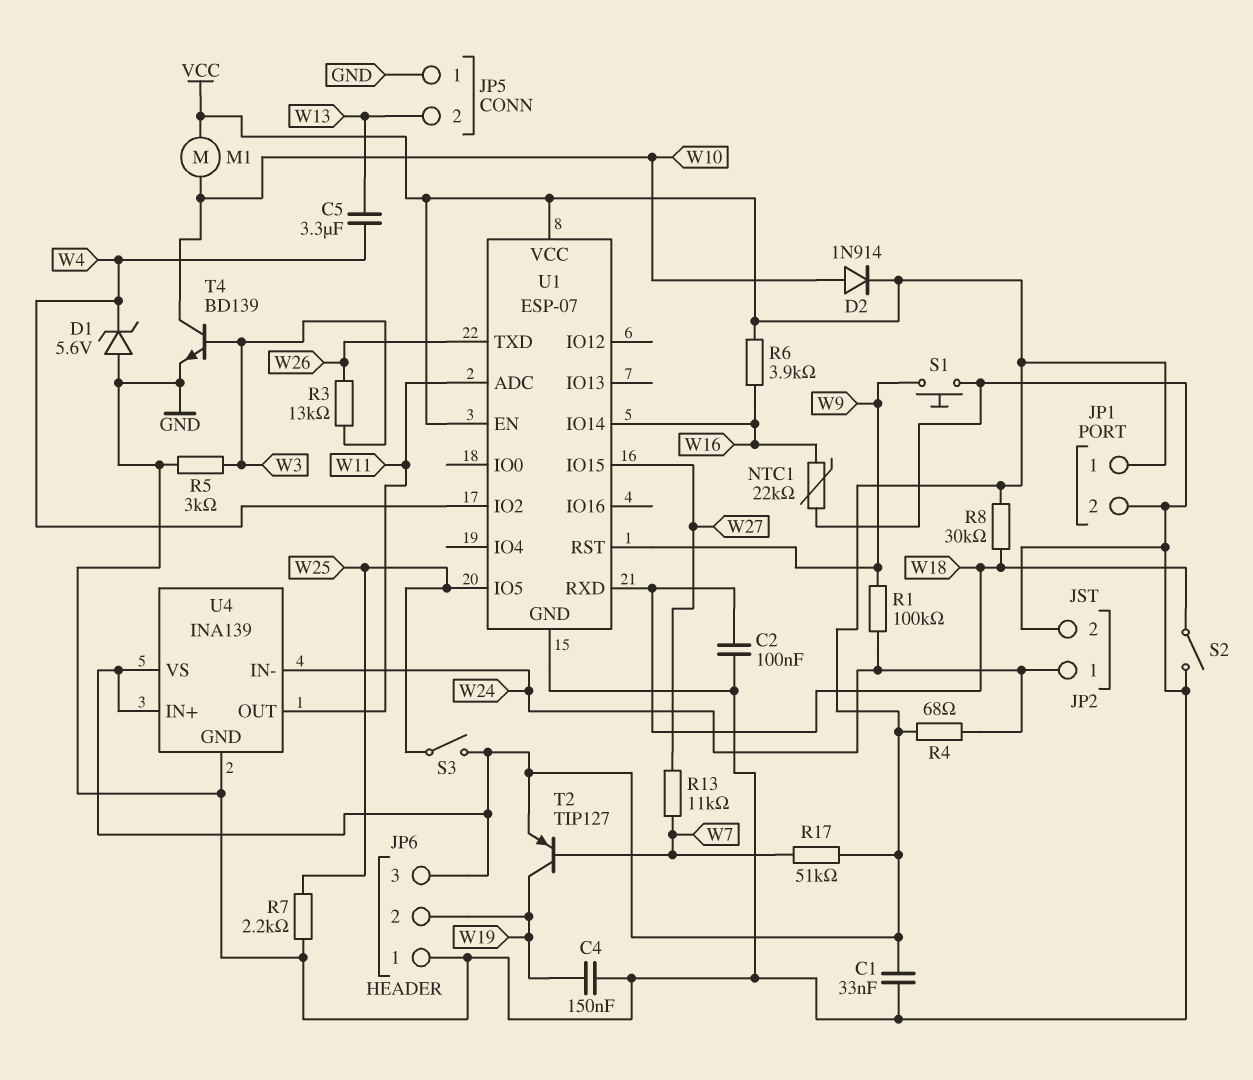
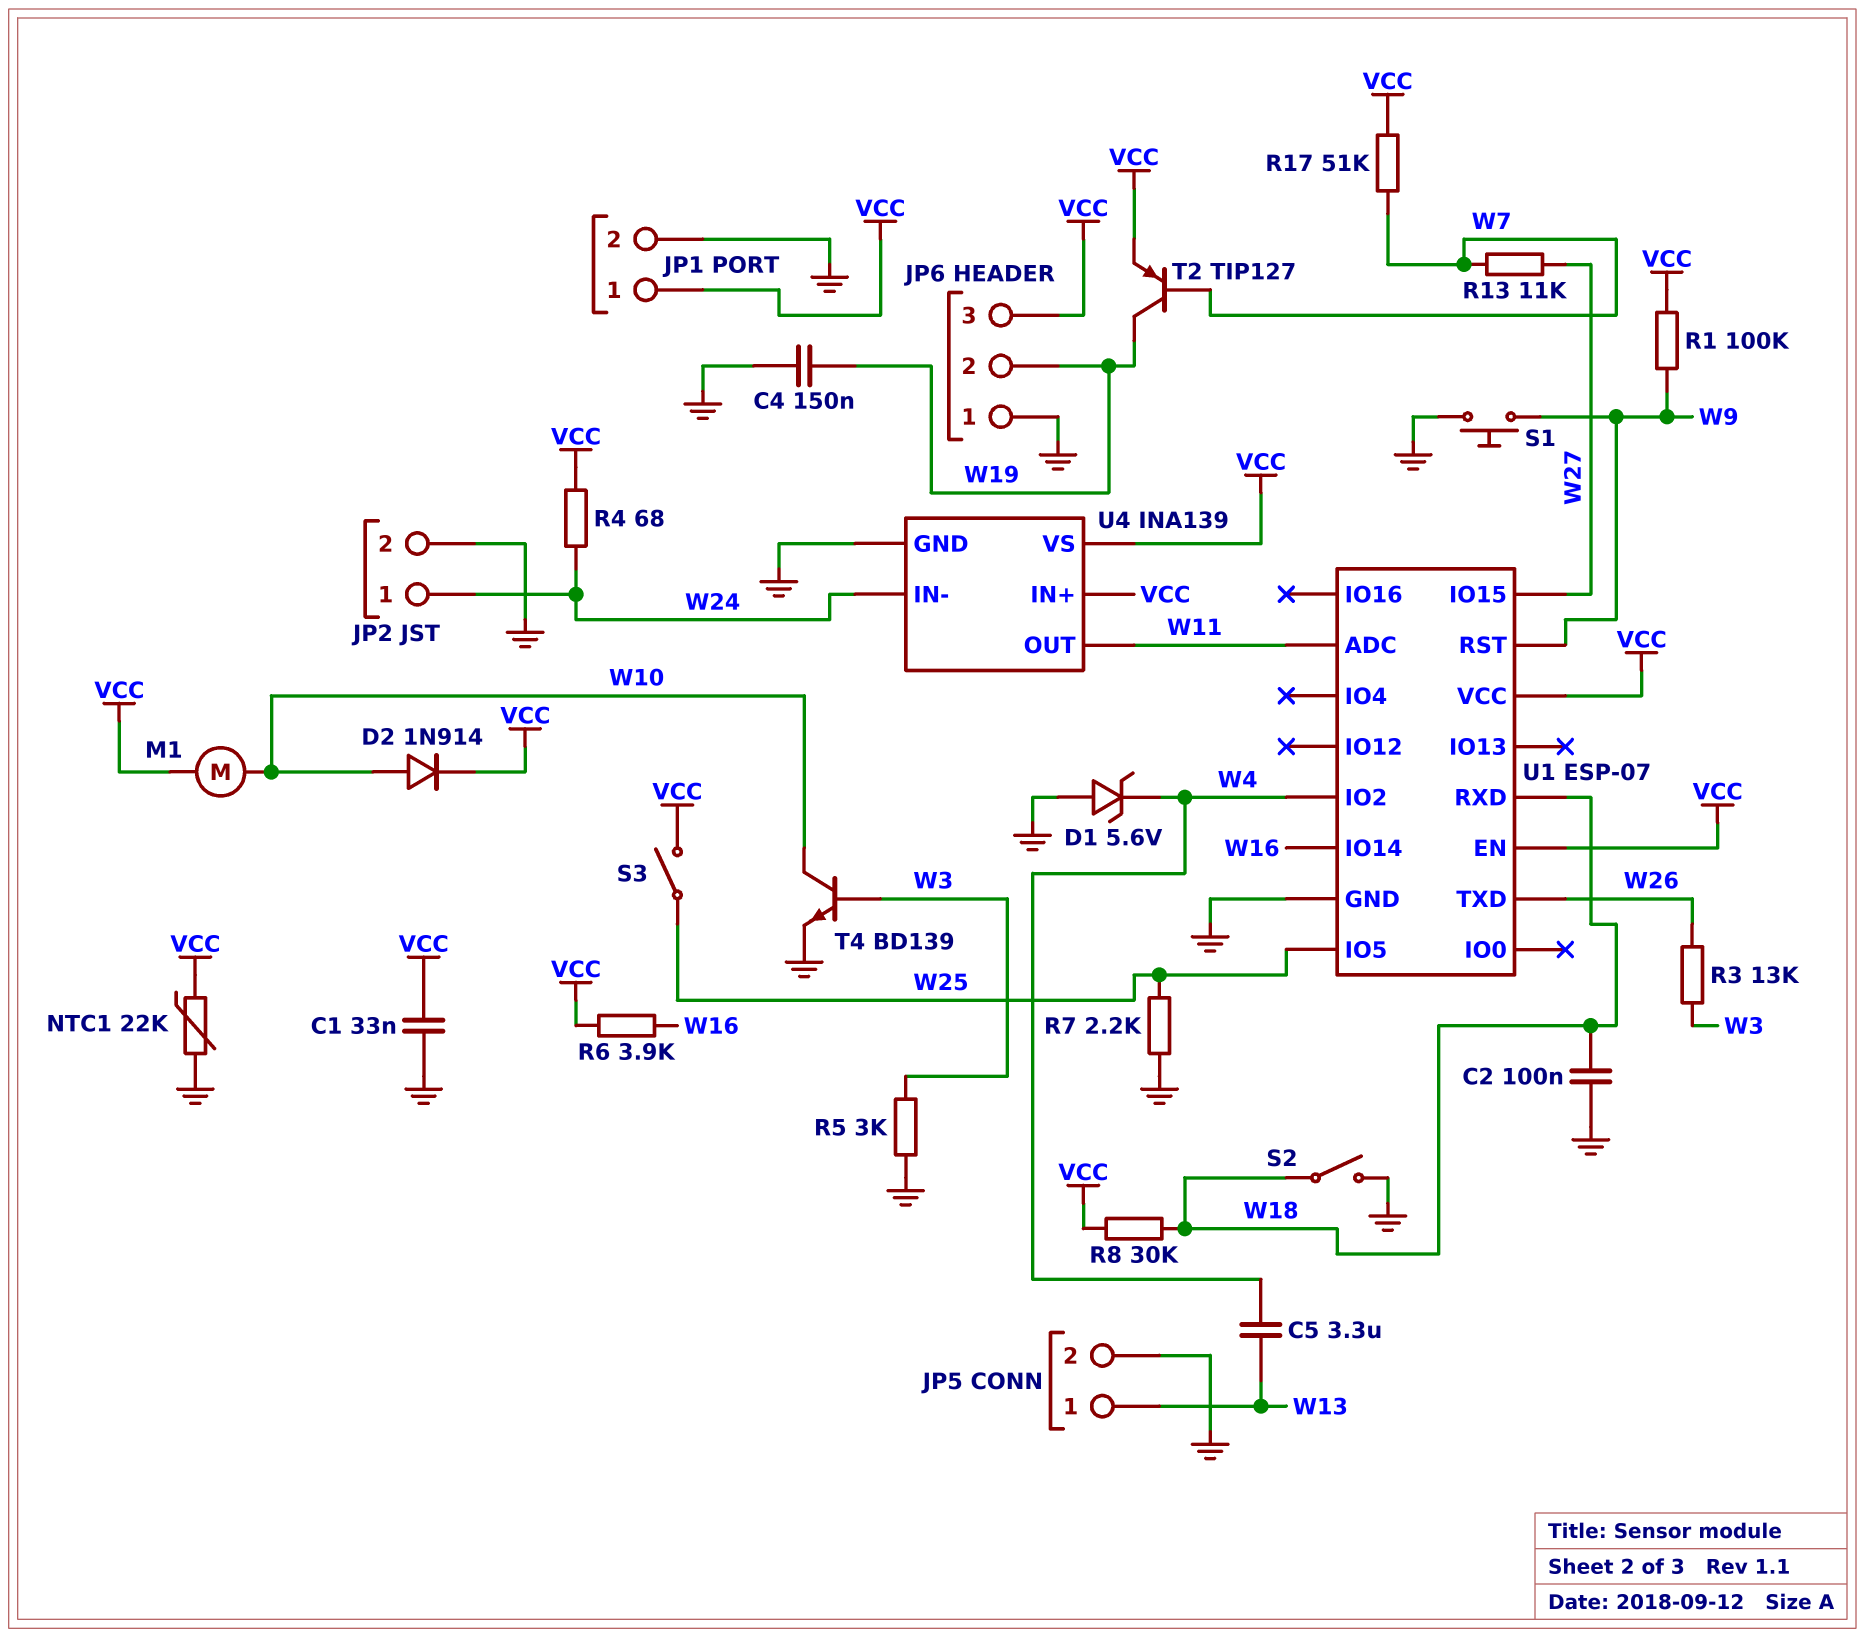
JP5 pin 1: GND -> W13
JP5 pin 2: W13 -> GND
NTC1: 22k (GND, W16) -> 22k (GND, VCC)
R1: 100k (W9, W24) -> 100k (VCC, W9)

